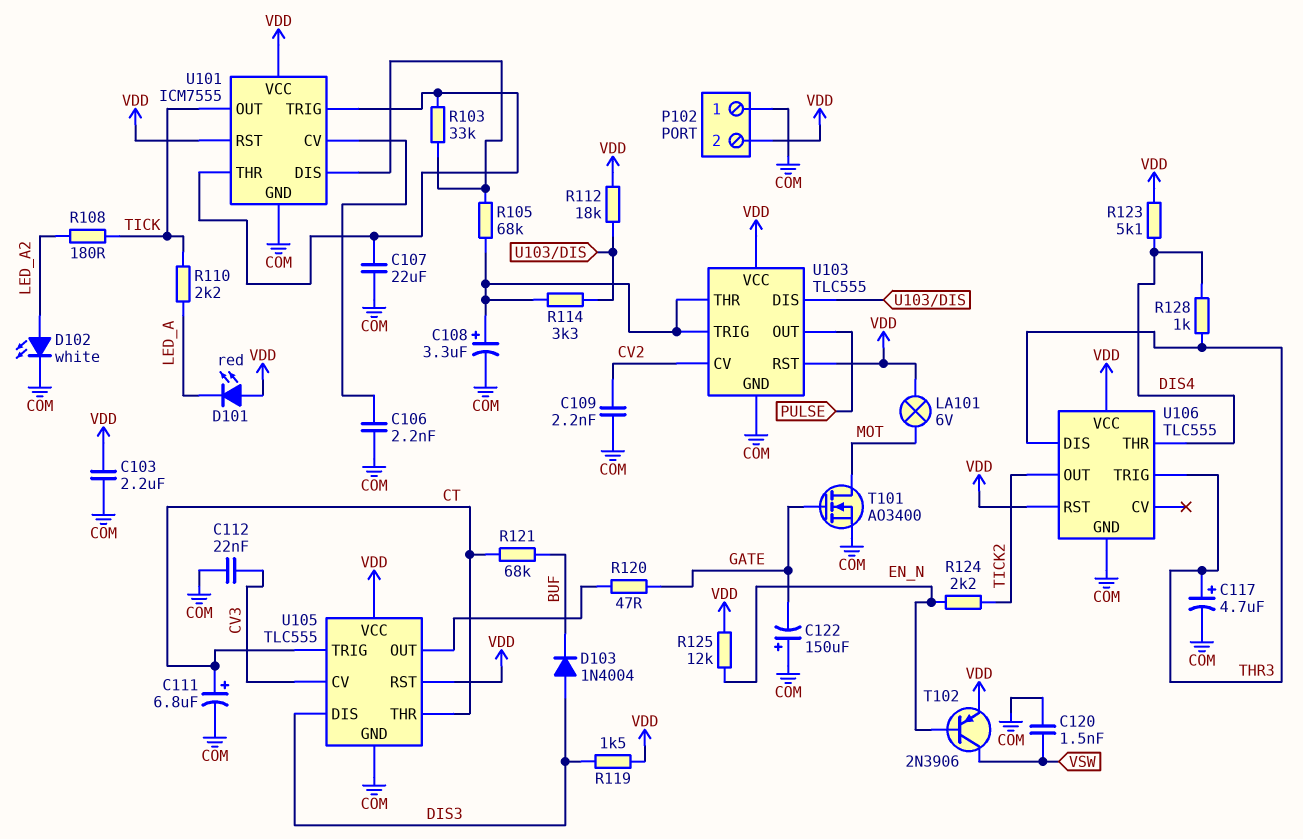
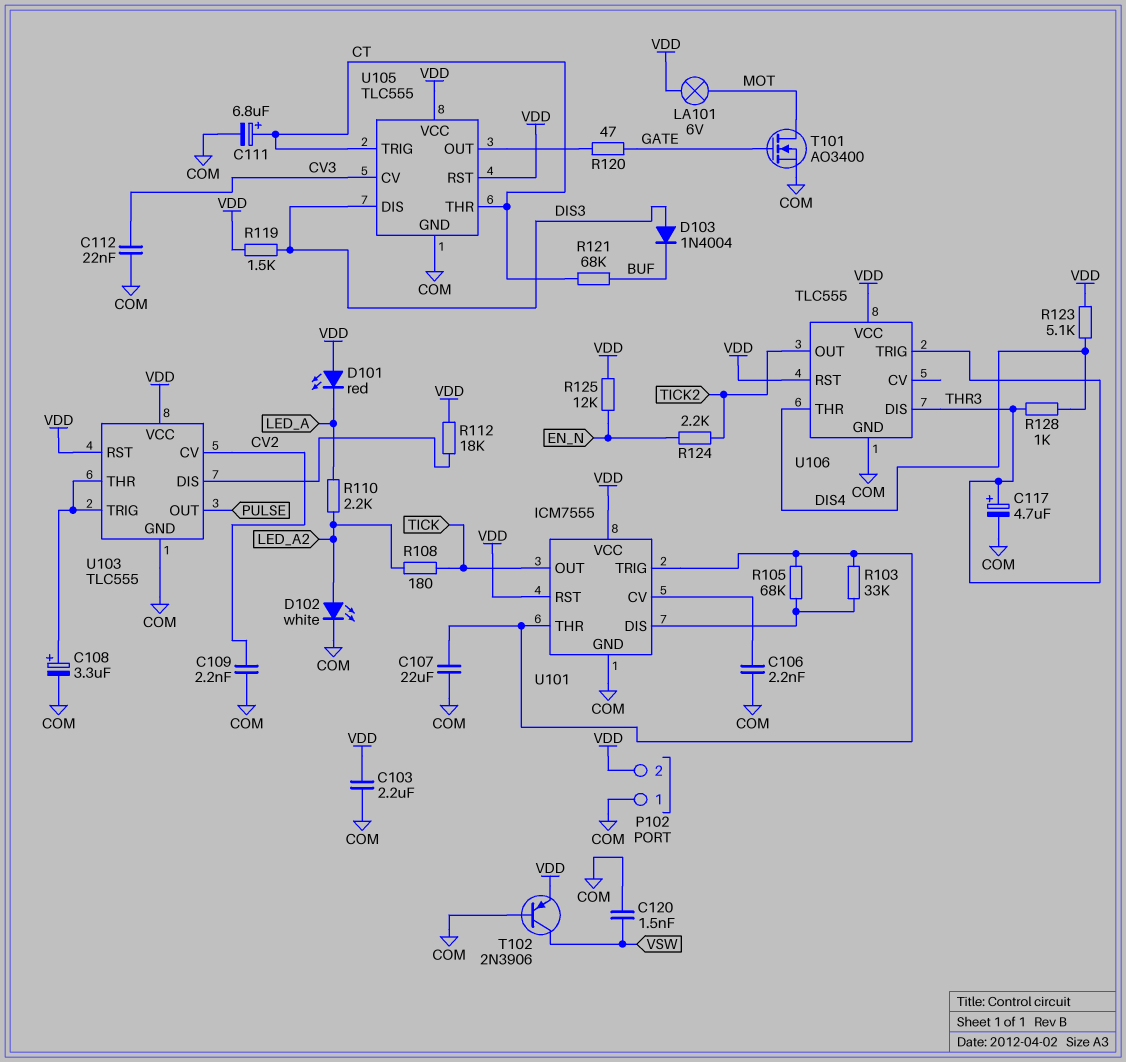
C122: 150uF (plus COM, minus GATE) -> none
R105: 68k (U101/DIS, U103/THR) -> 68k (U101/DIS, U101/THR)
R110: 2.2k (LED_A, TICK) -> 2.2k (LED_A, LED_A2)
R114: 3.3k (U103/DIS, U103/THR) -> none
T102: PNP 2N3906 (B EN_N, C VSW, E VDD) -> PNP 2N3906 (B COM, C VSW, E VDD)

